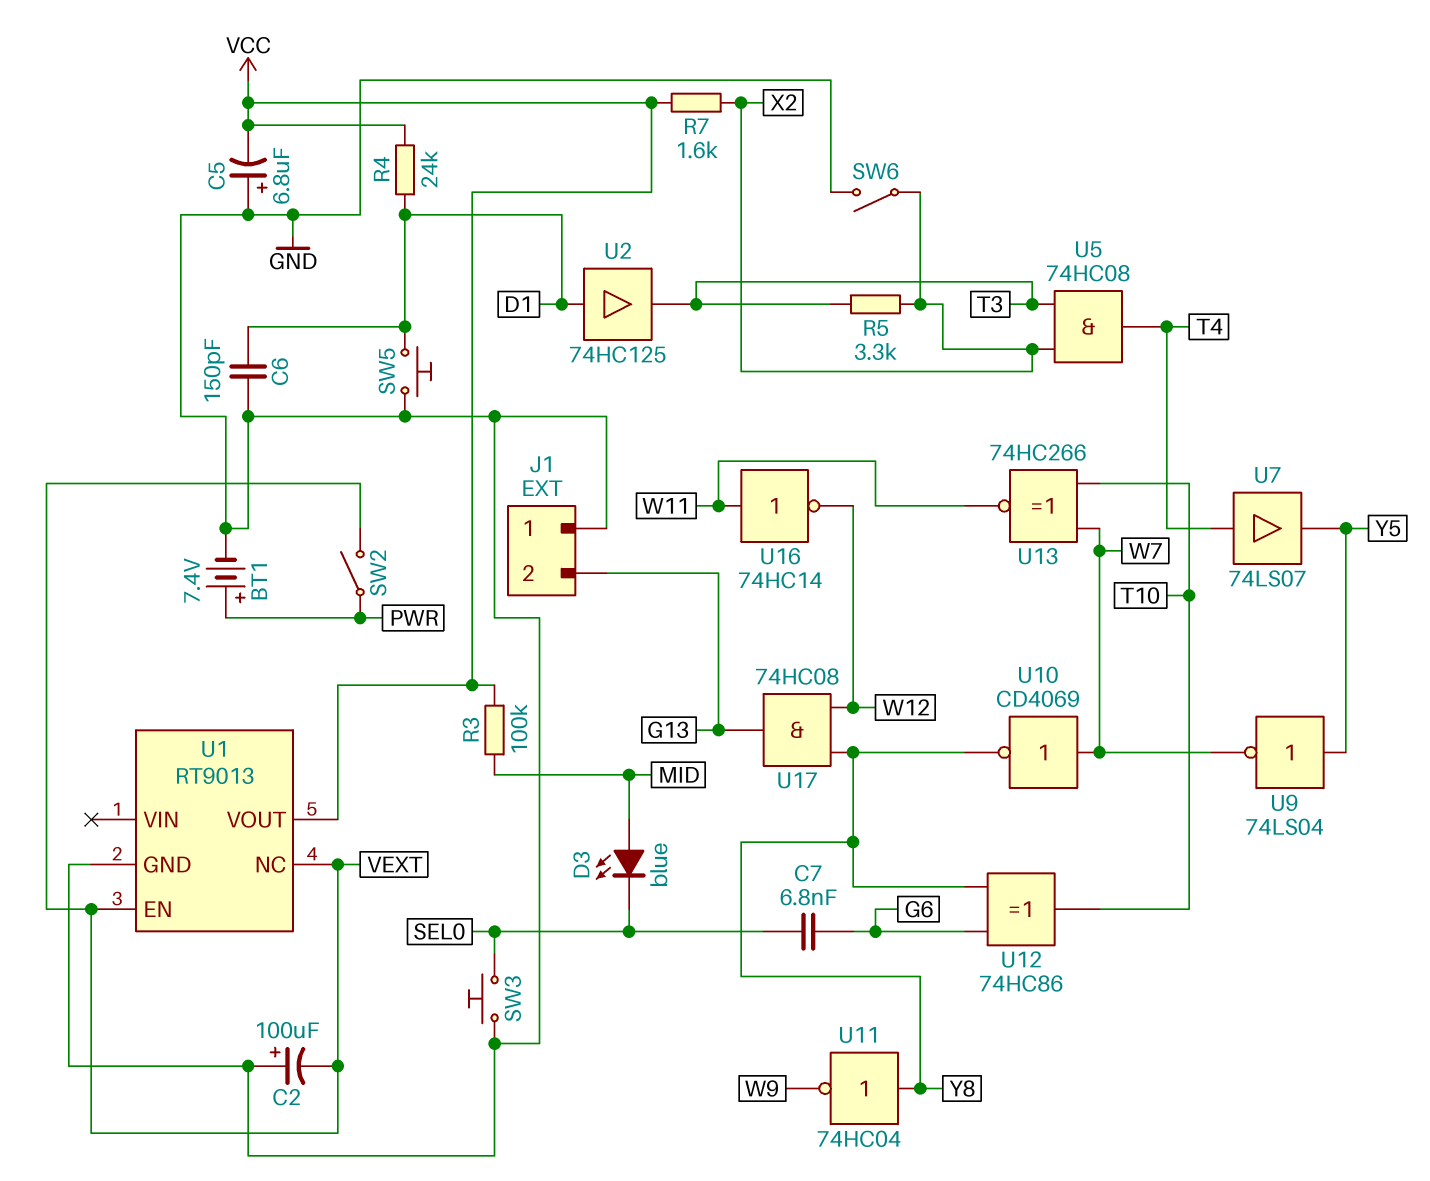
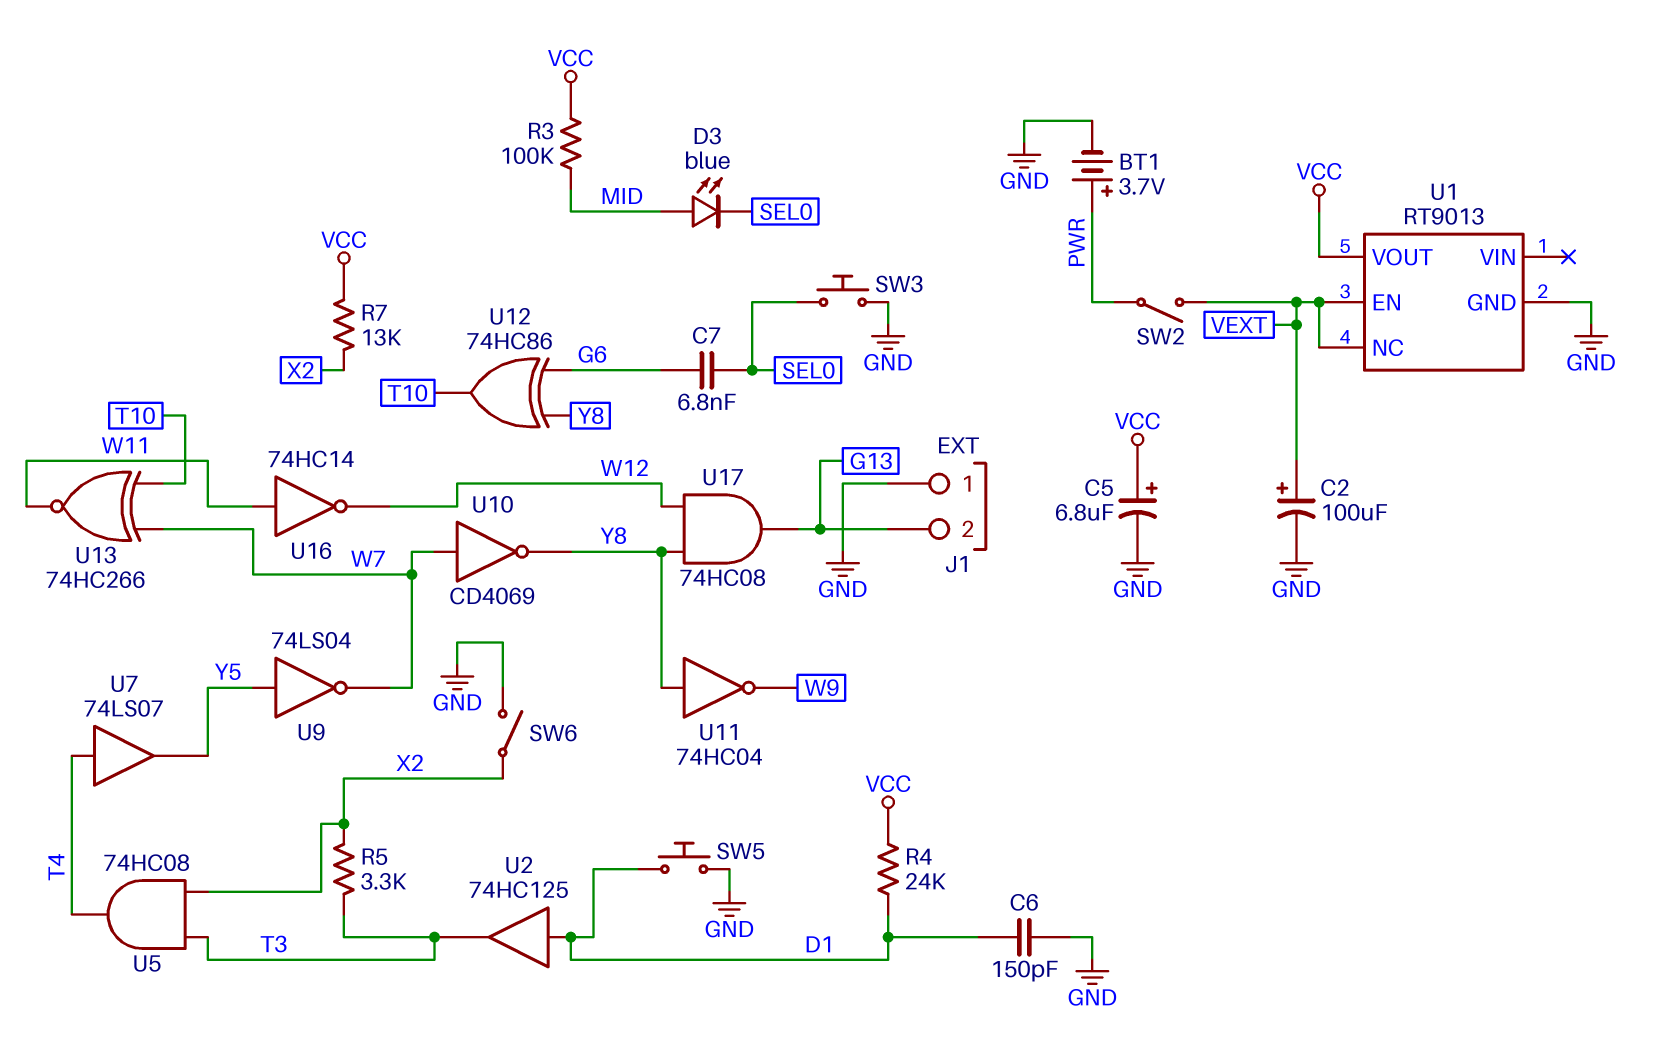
BT1: 7.4V (plus PWR, minus GND) -> 3.7V (plus PWR, minus GND)
C2: 100uF (plus GND, minus VEXT) -> 100uF (plus VEXT, minus GND)
C5: 6.8uF (plus GND, minus VCC) -> 6.8uF (plus VCC, minus GND)
R7: 1.6k (VCC, X2) -> 13k (VCC, X2)

